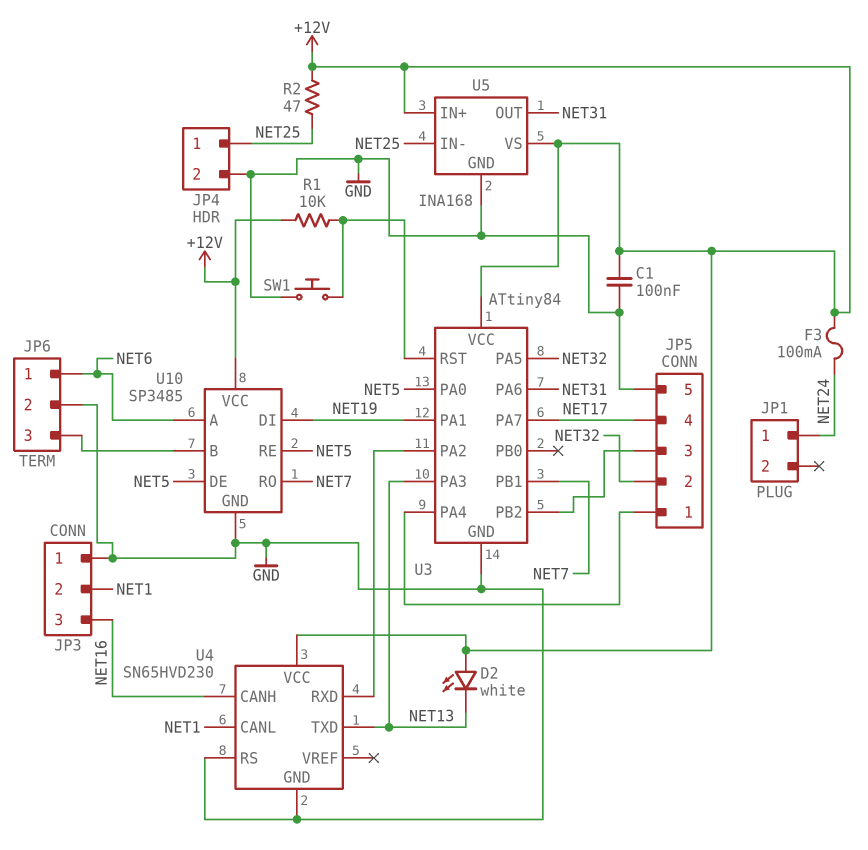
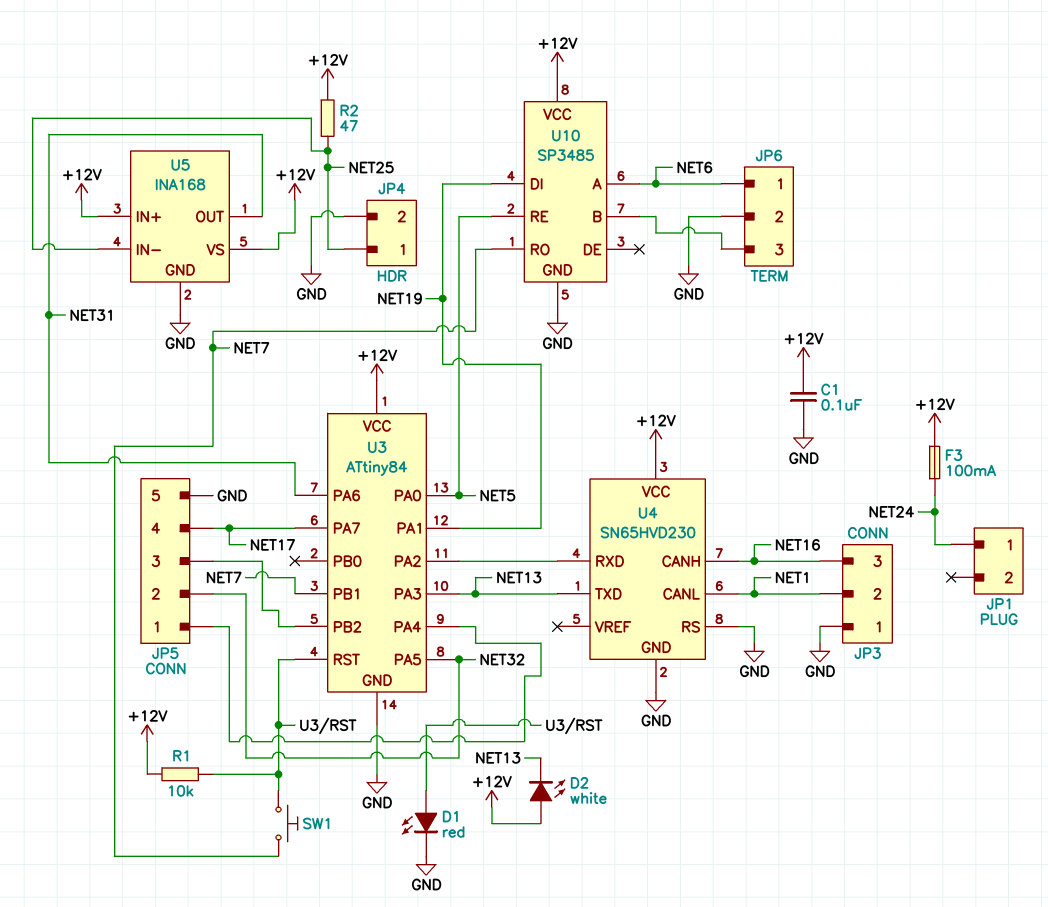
D1: none -> LED red (A U3/RST, K GND)
SW1: button (GND, U3/RST) -> button (NET7, U3/RST)
U10 pin DE: NET5 -> none

